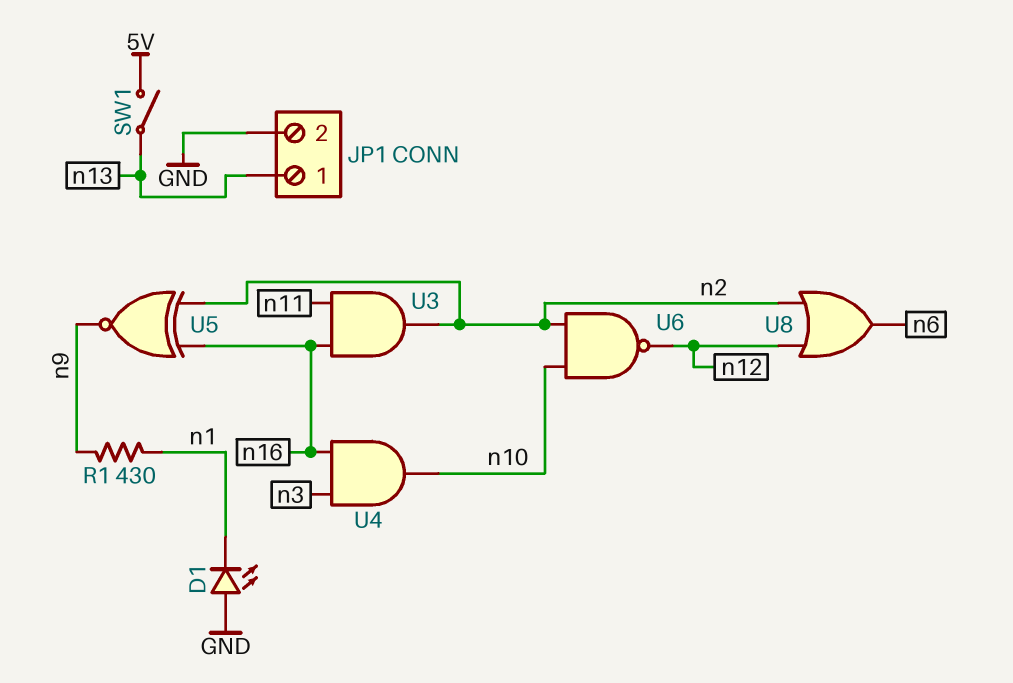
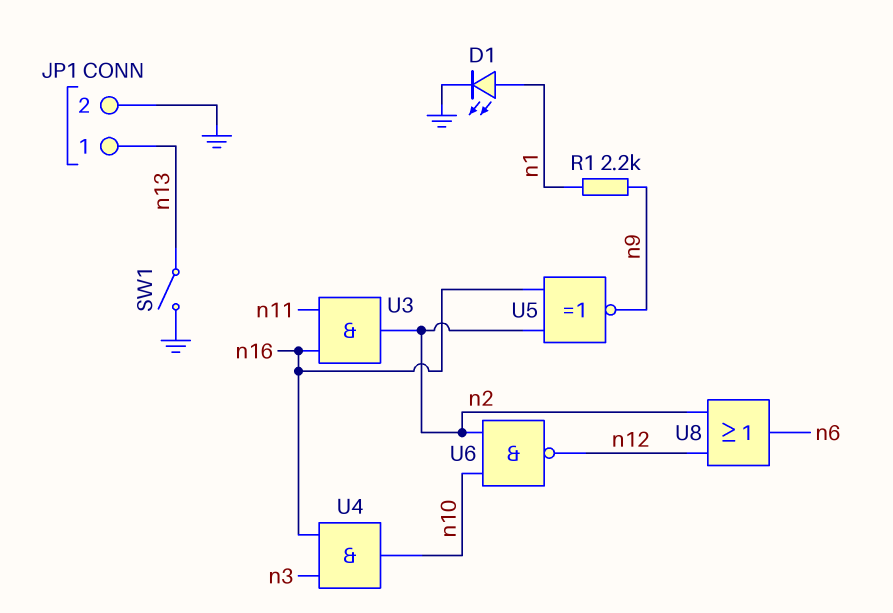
D1: LED (A GND, K n1) -> LED (A n1, K GND)
R1: 430 (n1, n9) -> 2.2k (n1, n9)
SW1: switch (5V, n13) -> switch (GND, n13)

